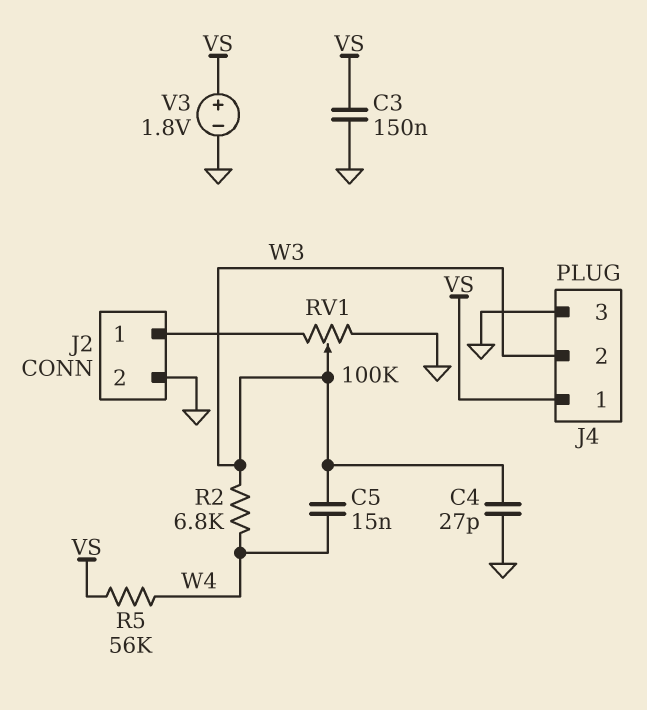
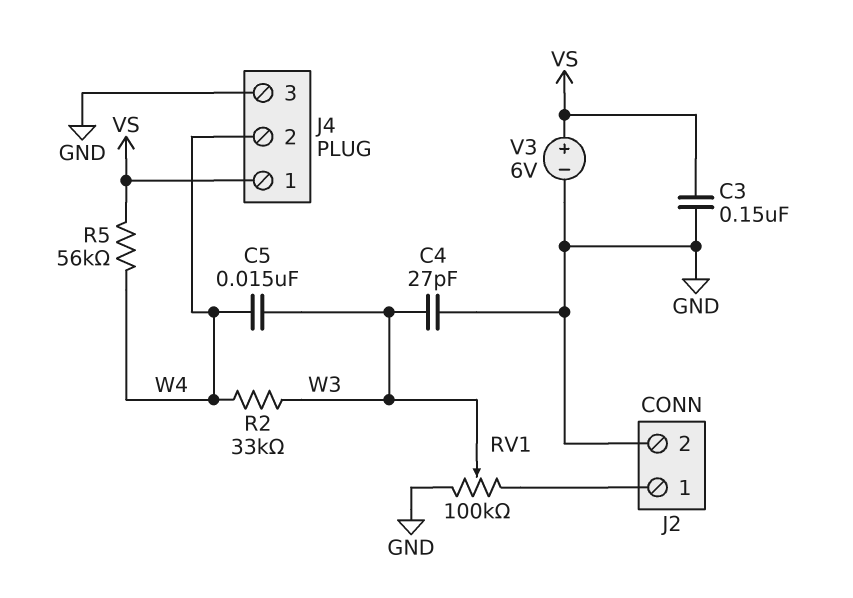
J4 pin 2: W3 -> W4
R2: 6.8k (W3, W4) -> 33k (W3, W4)
V3: 1.8V (plus VS, minus GND) -> 6V (plus VS, minus GND)

